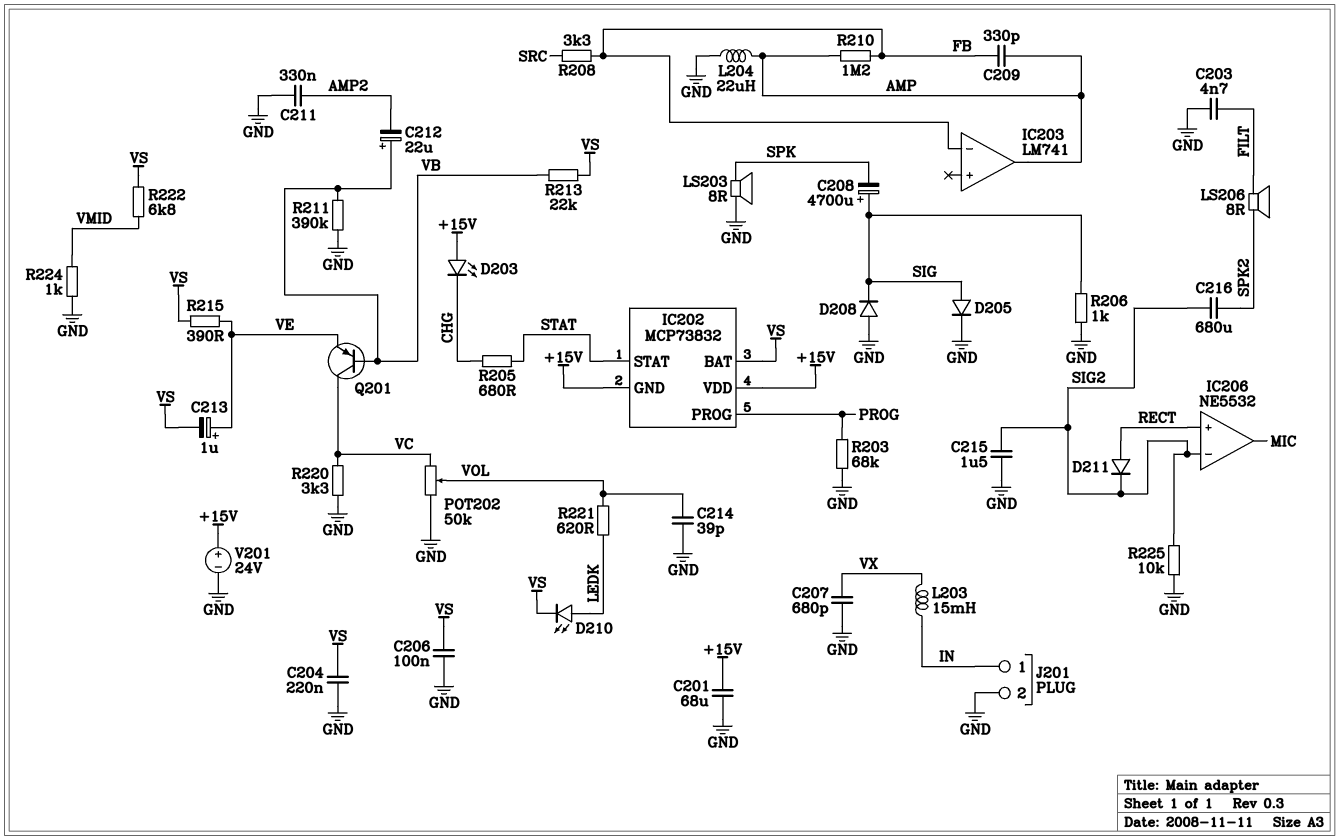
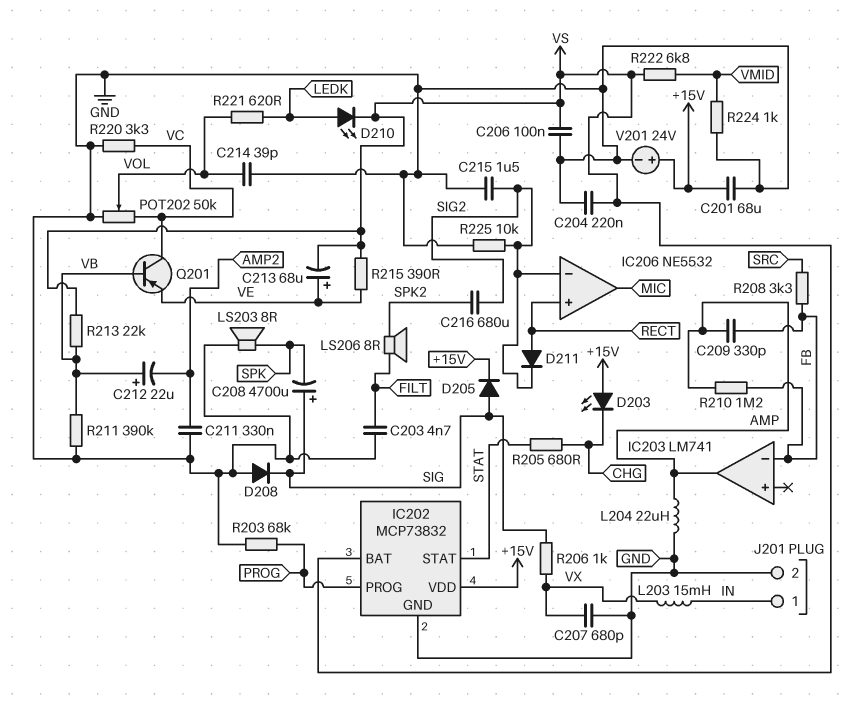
C213: 1uF (plus VE, minus VS) -> 68uF (plus VE, minus VS)
D205: diode (A SIG, K GND) -> diode (A SIG, K +15V)
IC202 pin GND: +15V -> GND
R206: 1k (GND, SIG) -> 1k (SIG, VX)

